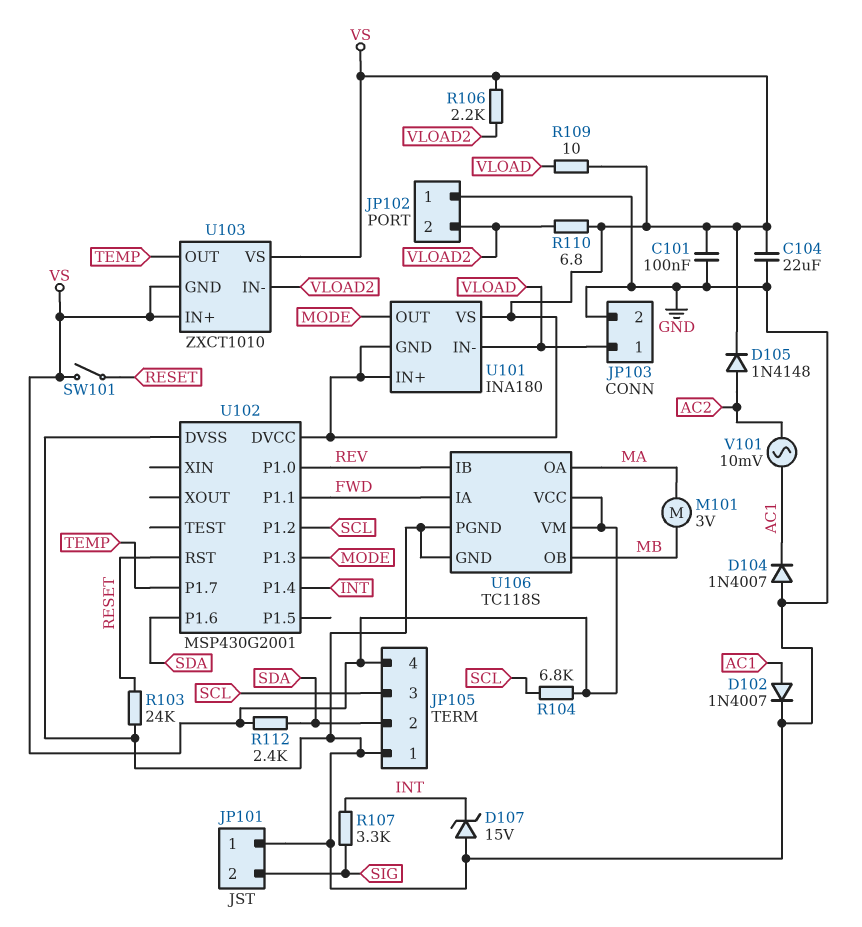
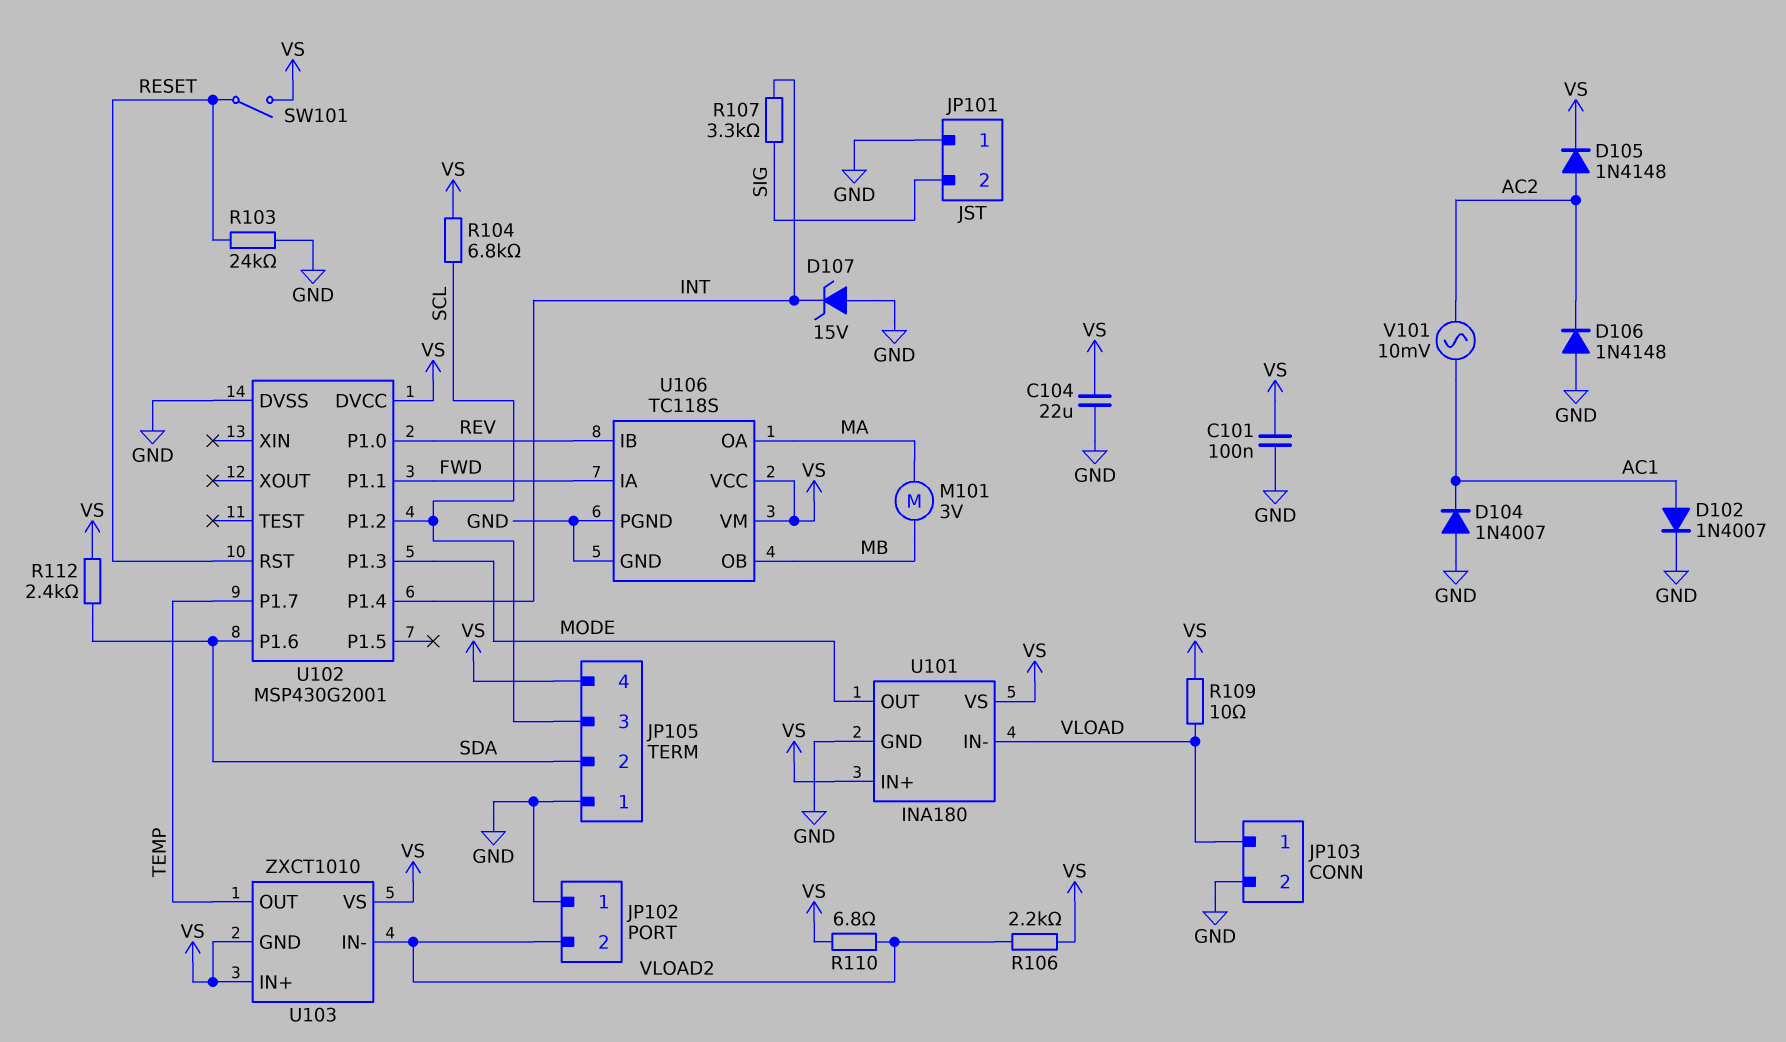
D106: none -> diode 1N4148 (A GND, K AC2)
U101 pin GND: VS -> GND

